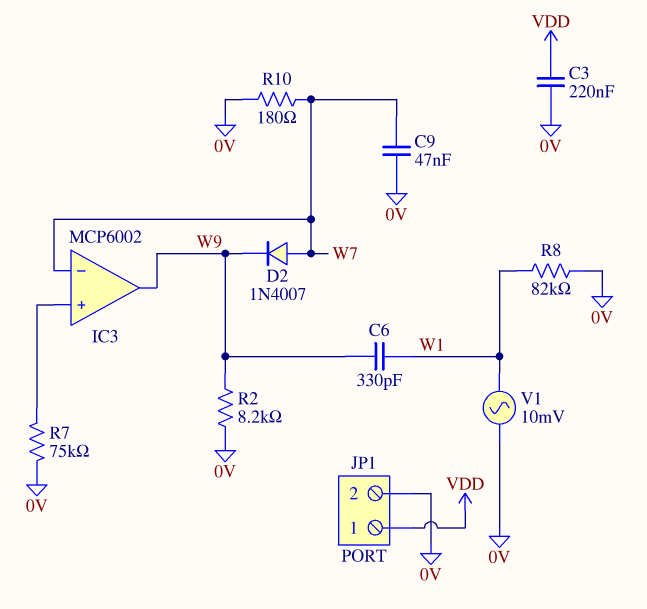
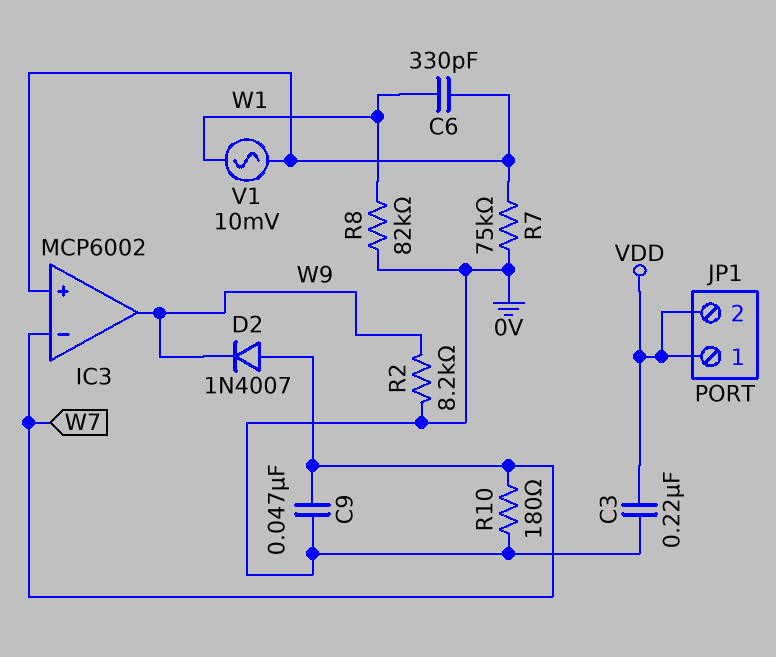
C6: 330pF (W1, W9) -> 330pF (IC3/in+, W1)
JP1 pin 2: 0V -> VDD
V1: AC 10mV (0V, W1) -> AC 10mV (IC3/in+, W1)

